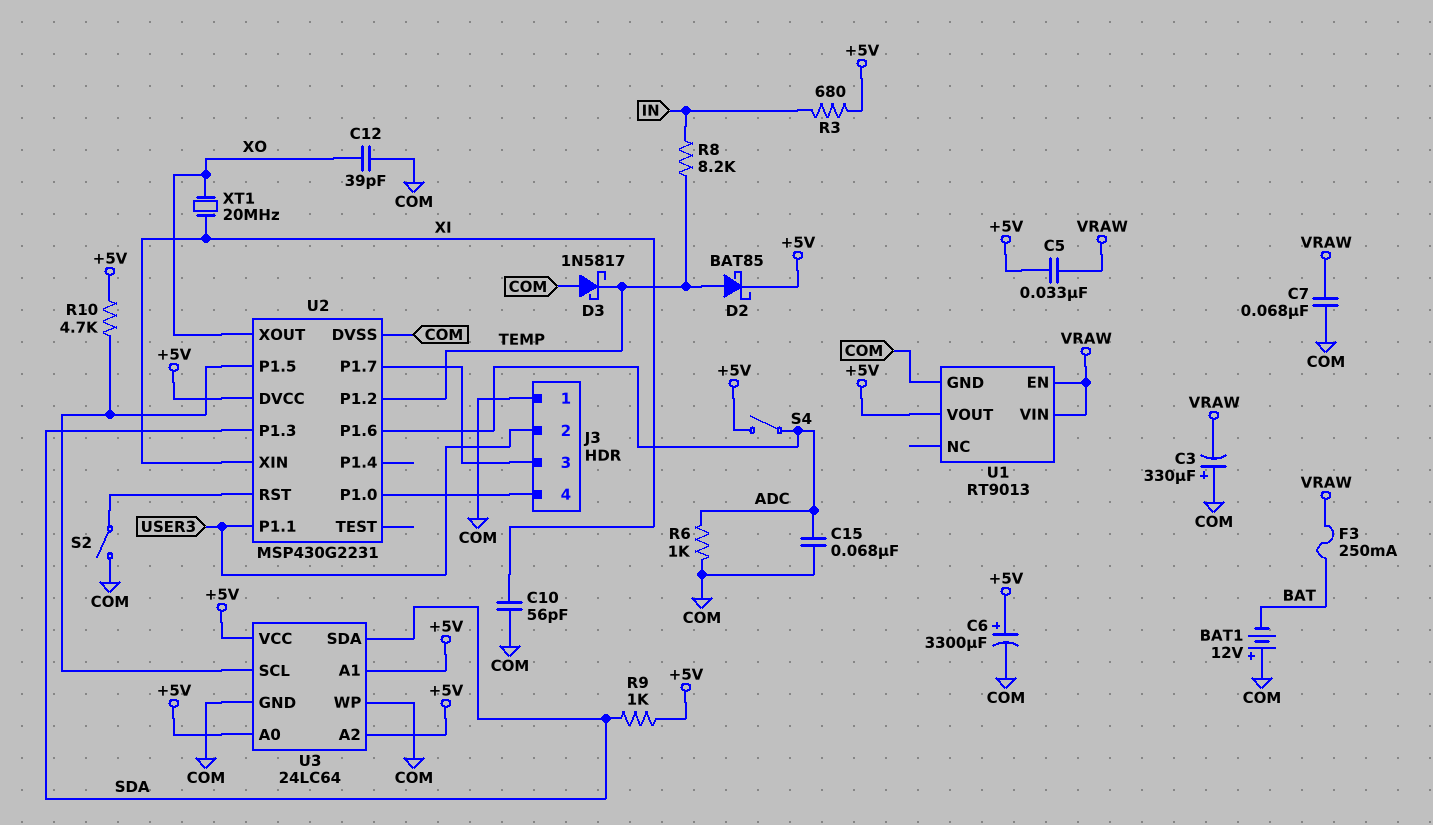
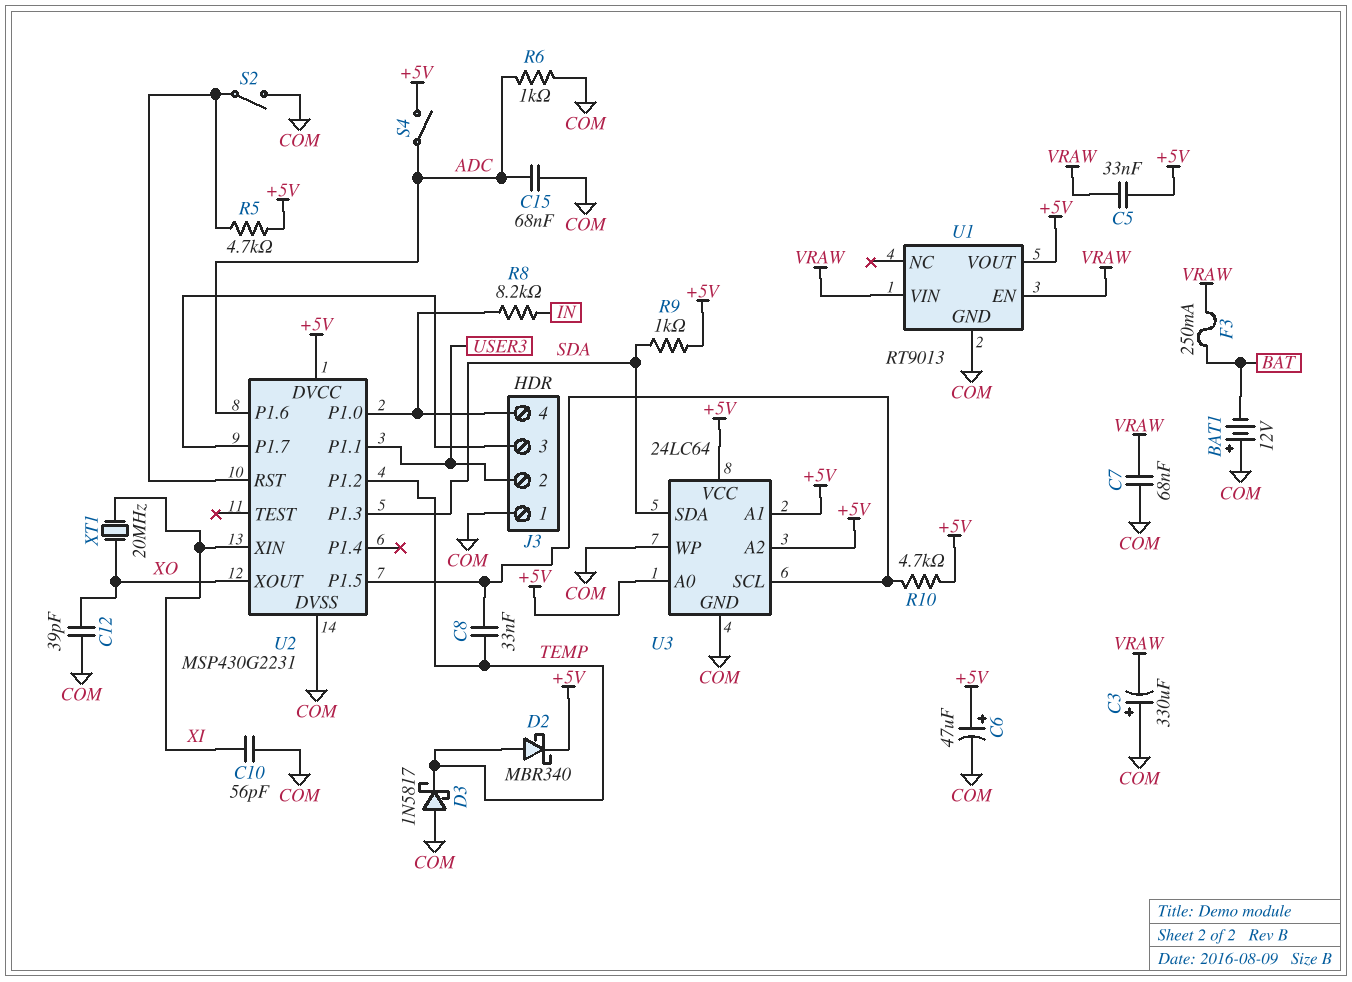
C6: 3300uF (plus +5V, minus COM) -> 47uF (plus +5V, minus COM)
C8: none -> 33nF (TEMP, U2/P1.5)
D2: schottky BAT85 (A TEMP, K +5V) -> schottky MBR340 (A TEMP, K +5V)
R3: 680 (+5V, IN) -> none
R5: none -> 4.7k (+5V, U2/RST)
R8: 8.2k (IN, TEMP) -> 8.2k (IN, J3/4)

